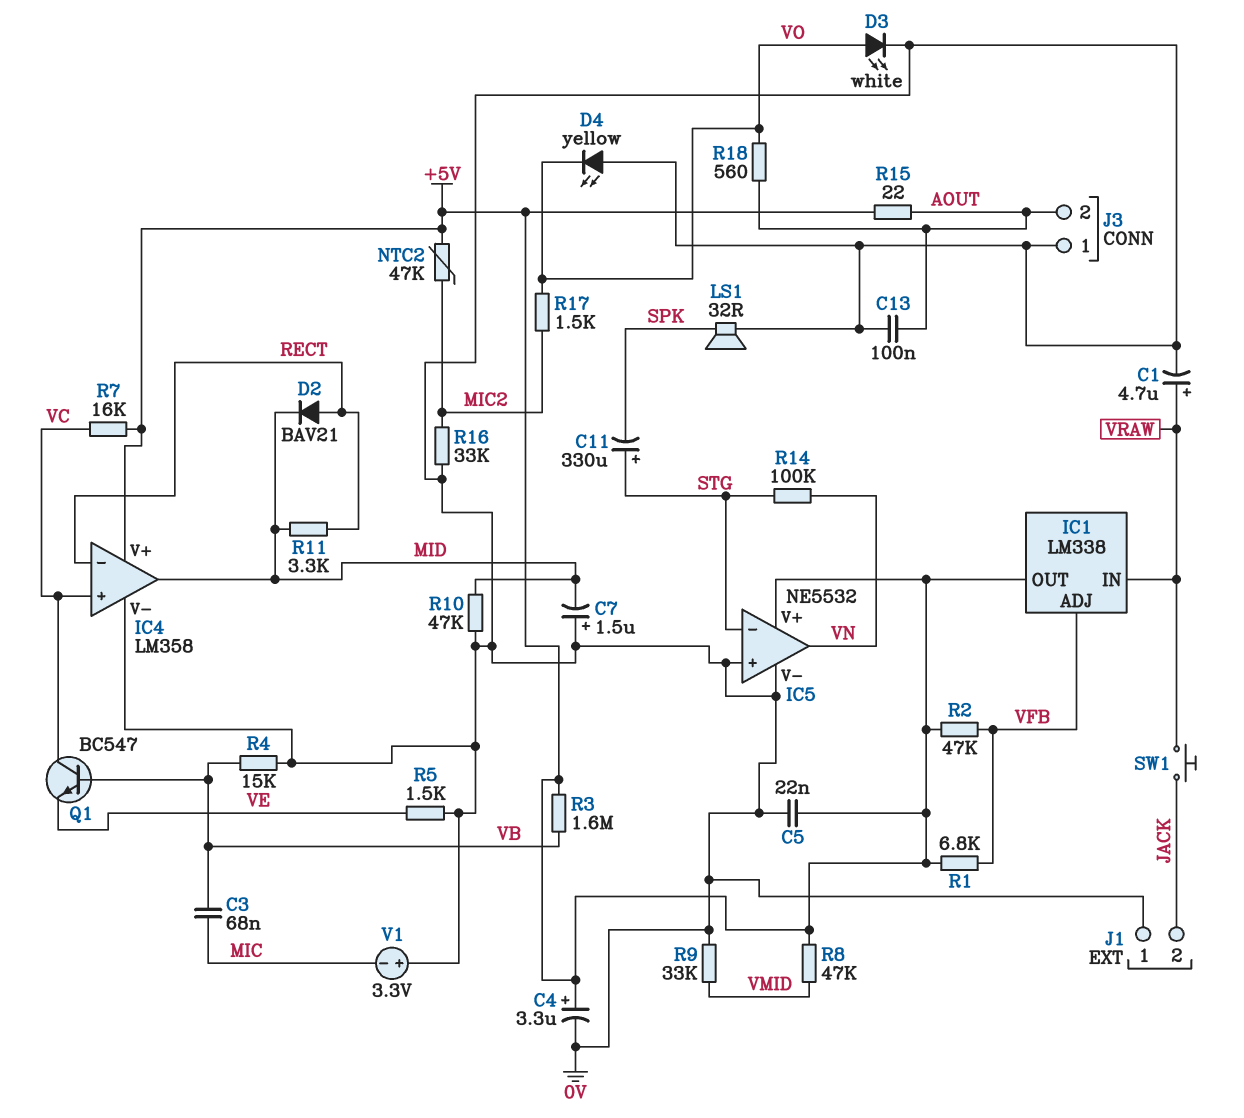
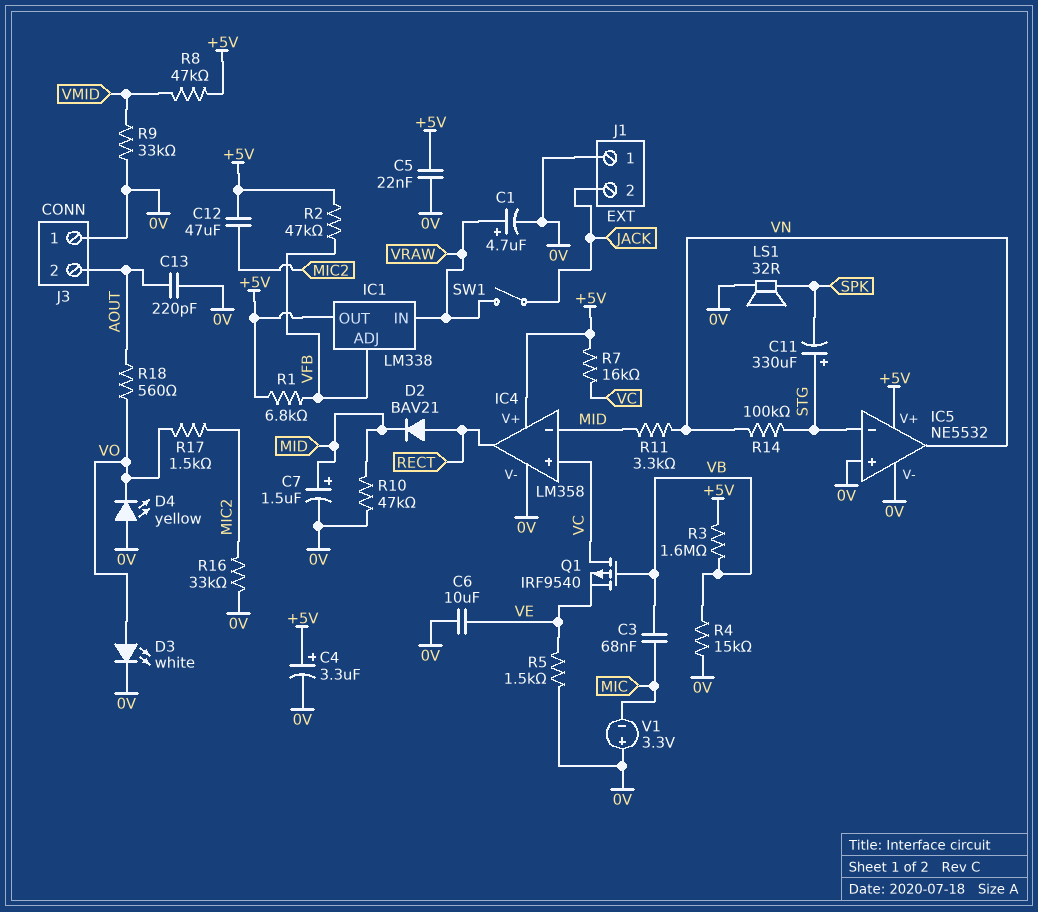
C6: none -> 10uF (0V, VE)
C7: 1.5uF (plus 0V, minus MID) -> 1.5uF (plus MID, minus 0V)
C12: none -> 47uF (+5V, MIC2)
C13: 100nF (0V, AOUT) -> 220pF (0V, AOUT)
IC4 pin in-: RECT -> MID
IC4 pin out: MID -> RECT
NTC2: 47k (+5V, MIC2) -> none
Q1: NPN BC547 (B VB, C VC, E VE) -> PMOS IRF9540 (G VB, D VC, S VE)
R11: 3.3k (MID, RECT) -> 3.3k (MID, VN)
R15: 22 (+5V, AOUT) -> none
SW1: button (JACK, VRAW) -> switch (JACK, VRAW)

